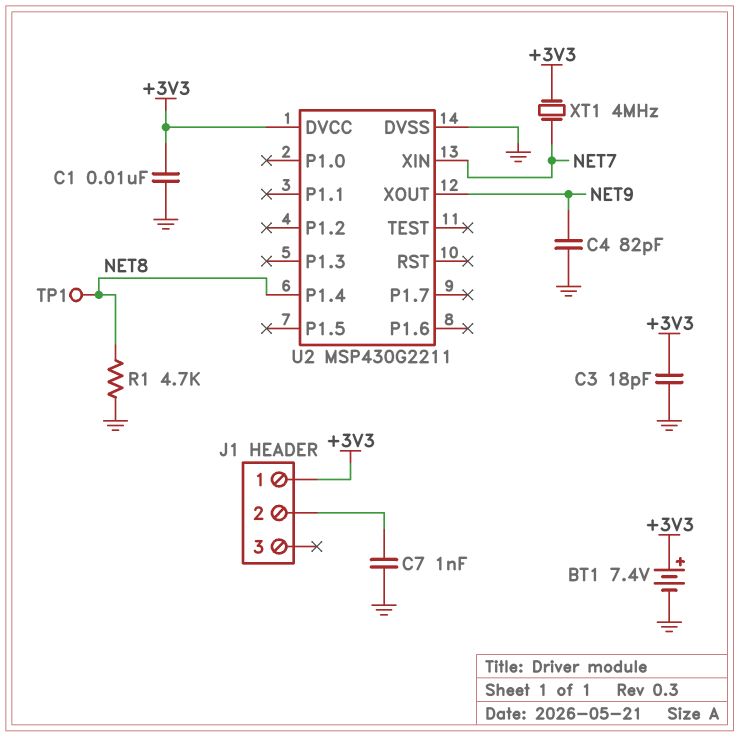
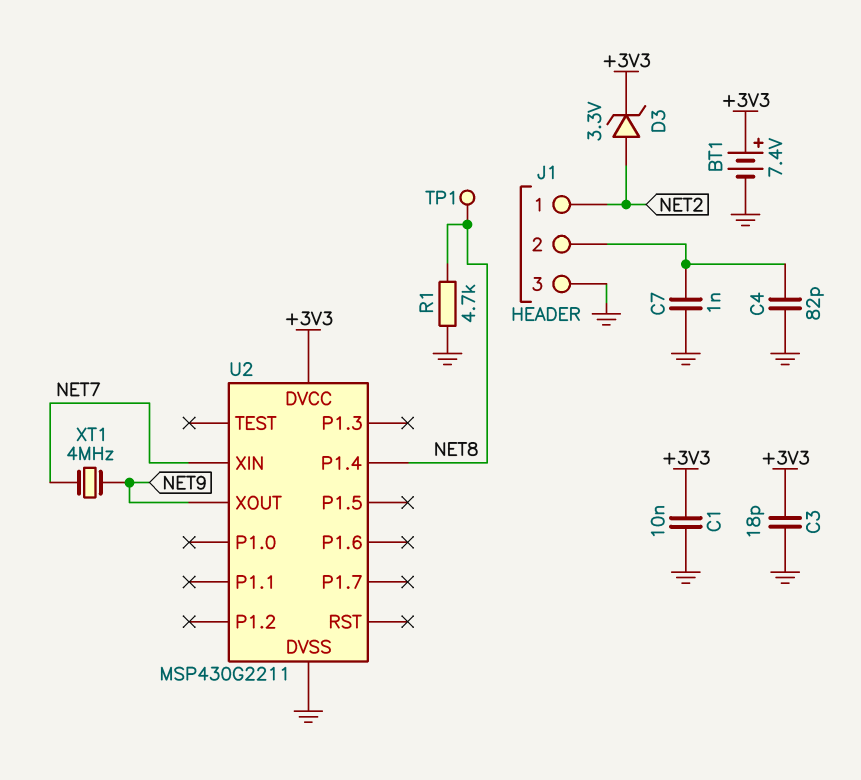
C4: 82pF (GND, NET9) -> 82pF (GND, J1/2)
D3: none -> zener 3.3V (A NET2, K +3V3)
J1 pin 1: +3V3 -> NET2
J1 pin 3: none -> GND
XT1: 4MHz (+3V3, NET7) -> 4MHz (NET7, NET9)

